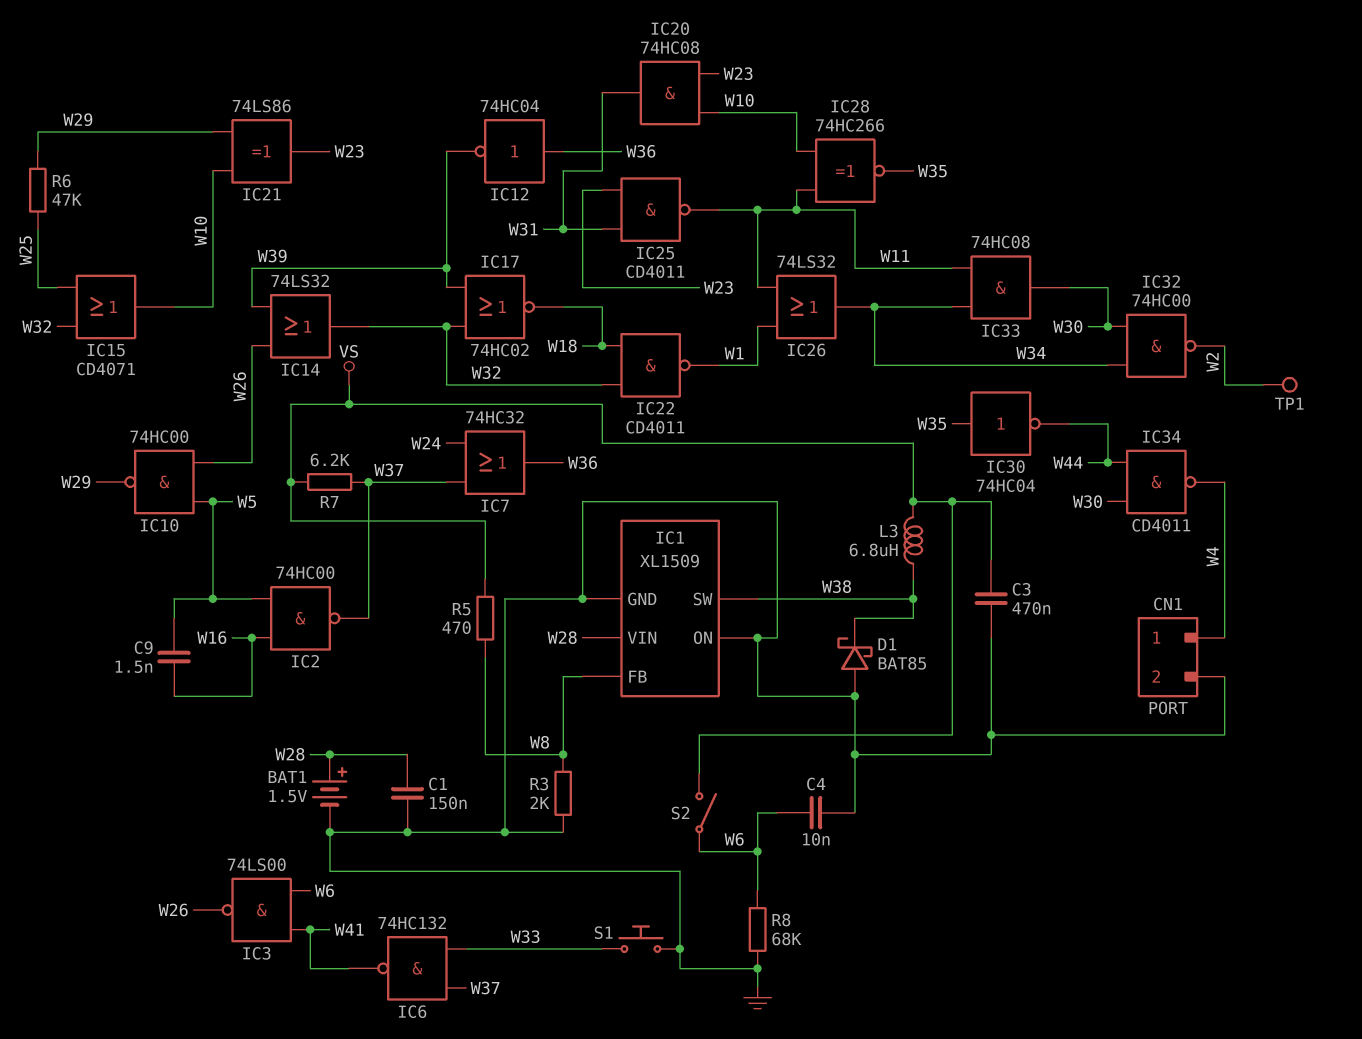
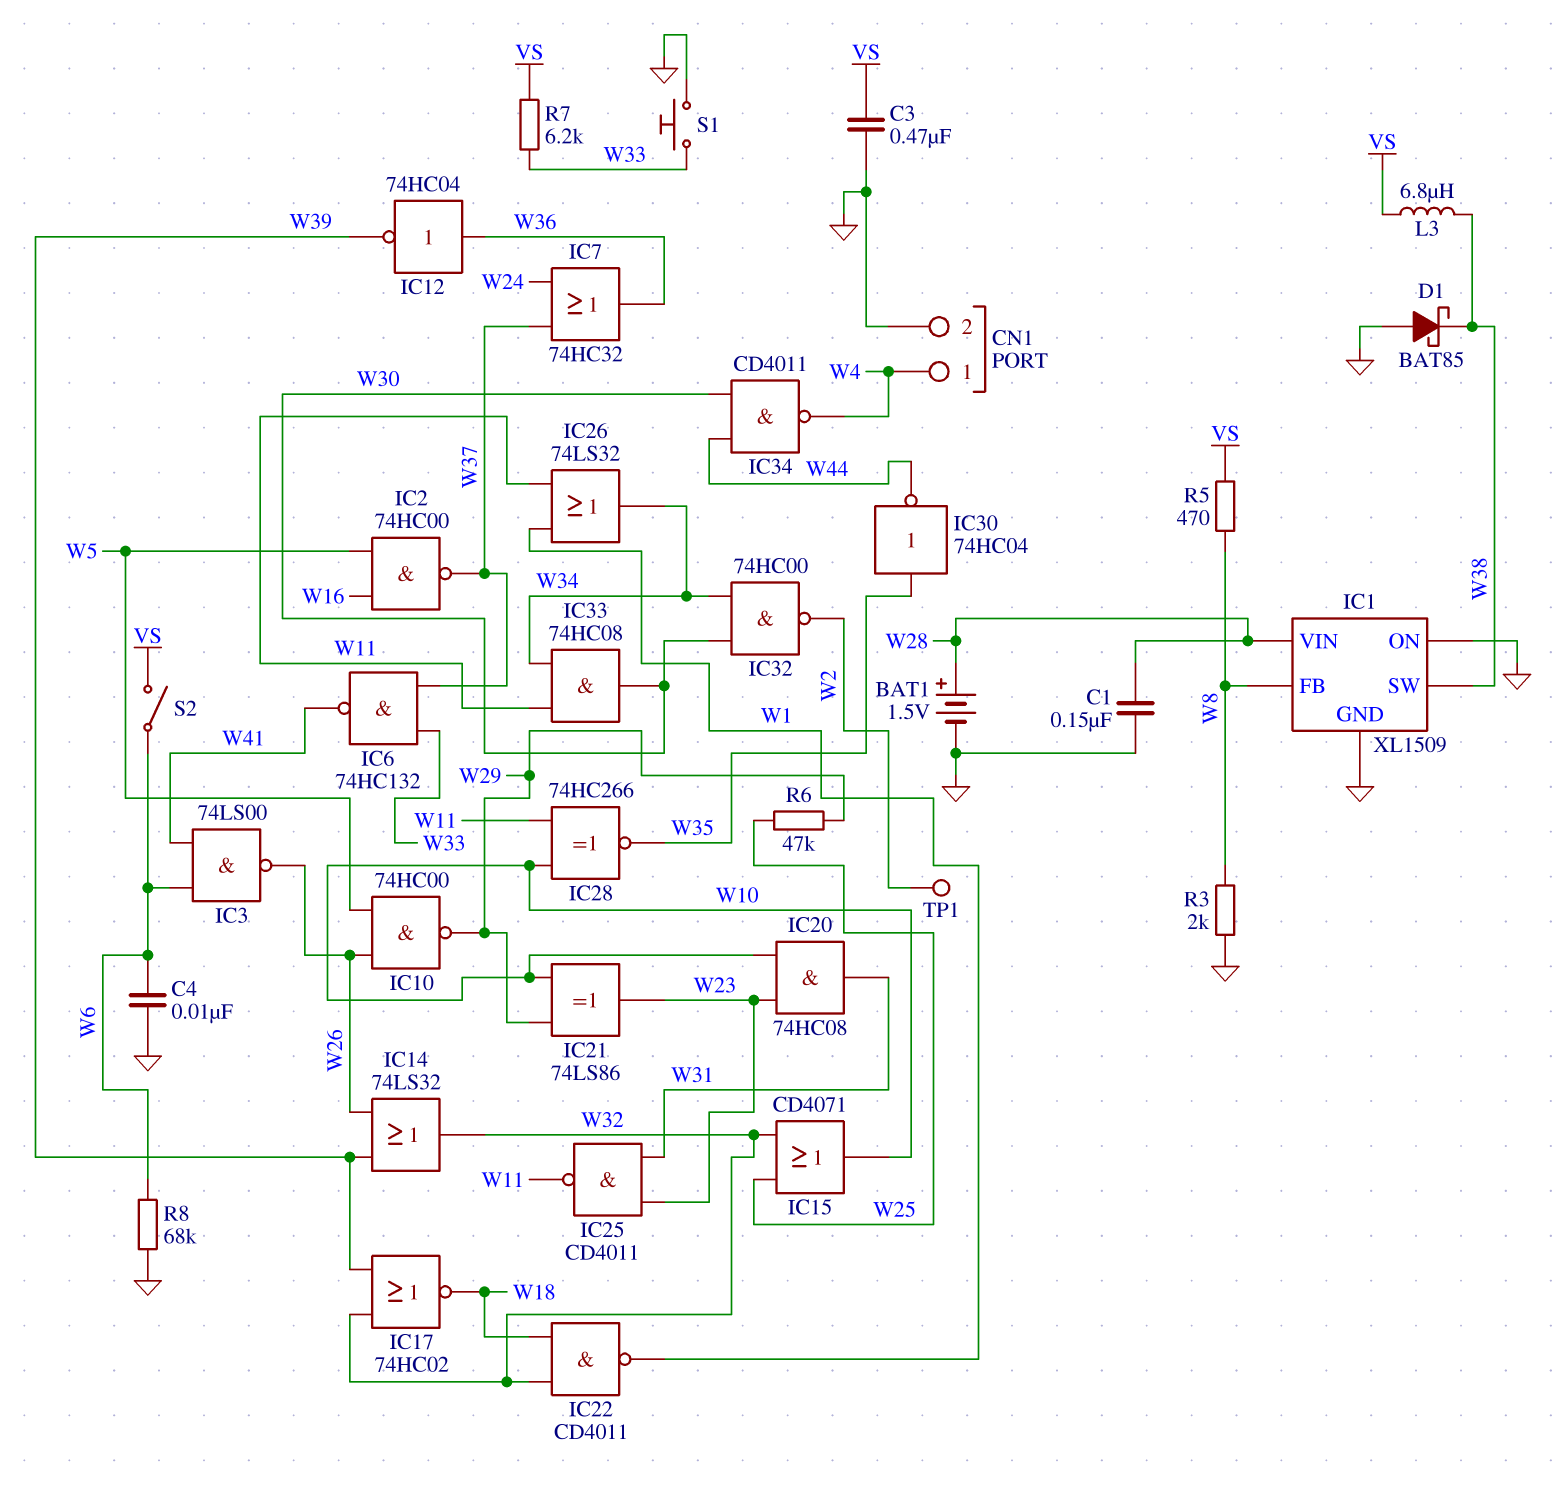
C9: 1.5nF (W5, W16) -> none
R7: 6.2k (VS, W37) -> 6.2k (VS, W33)

